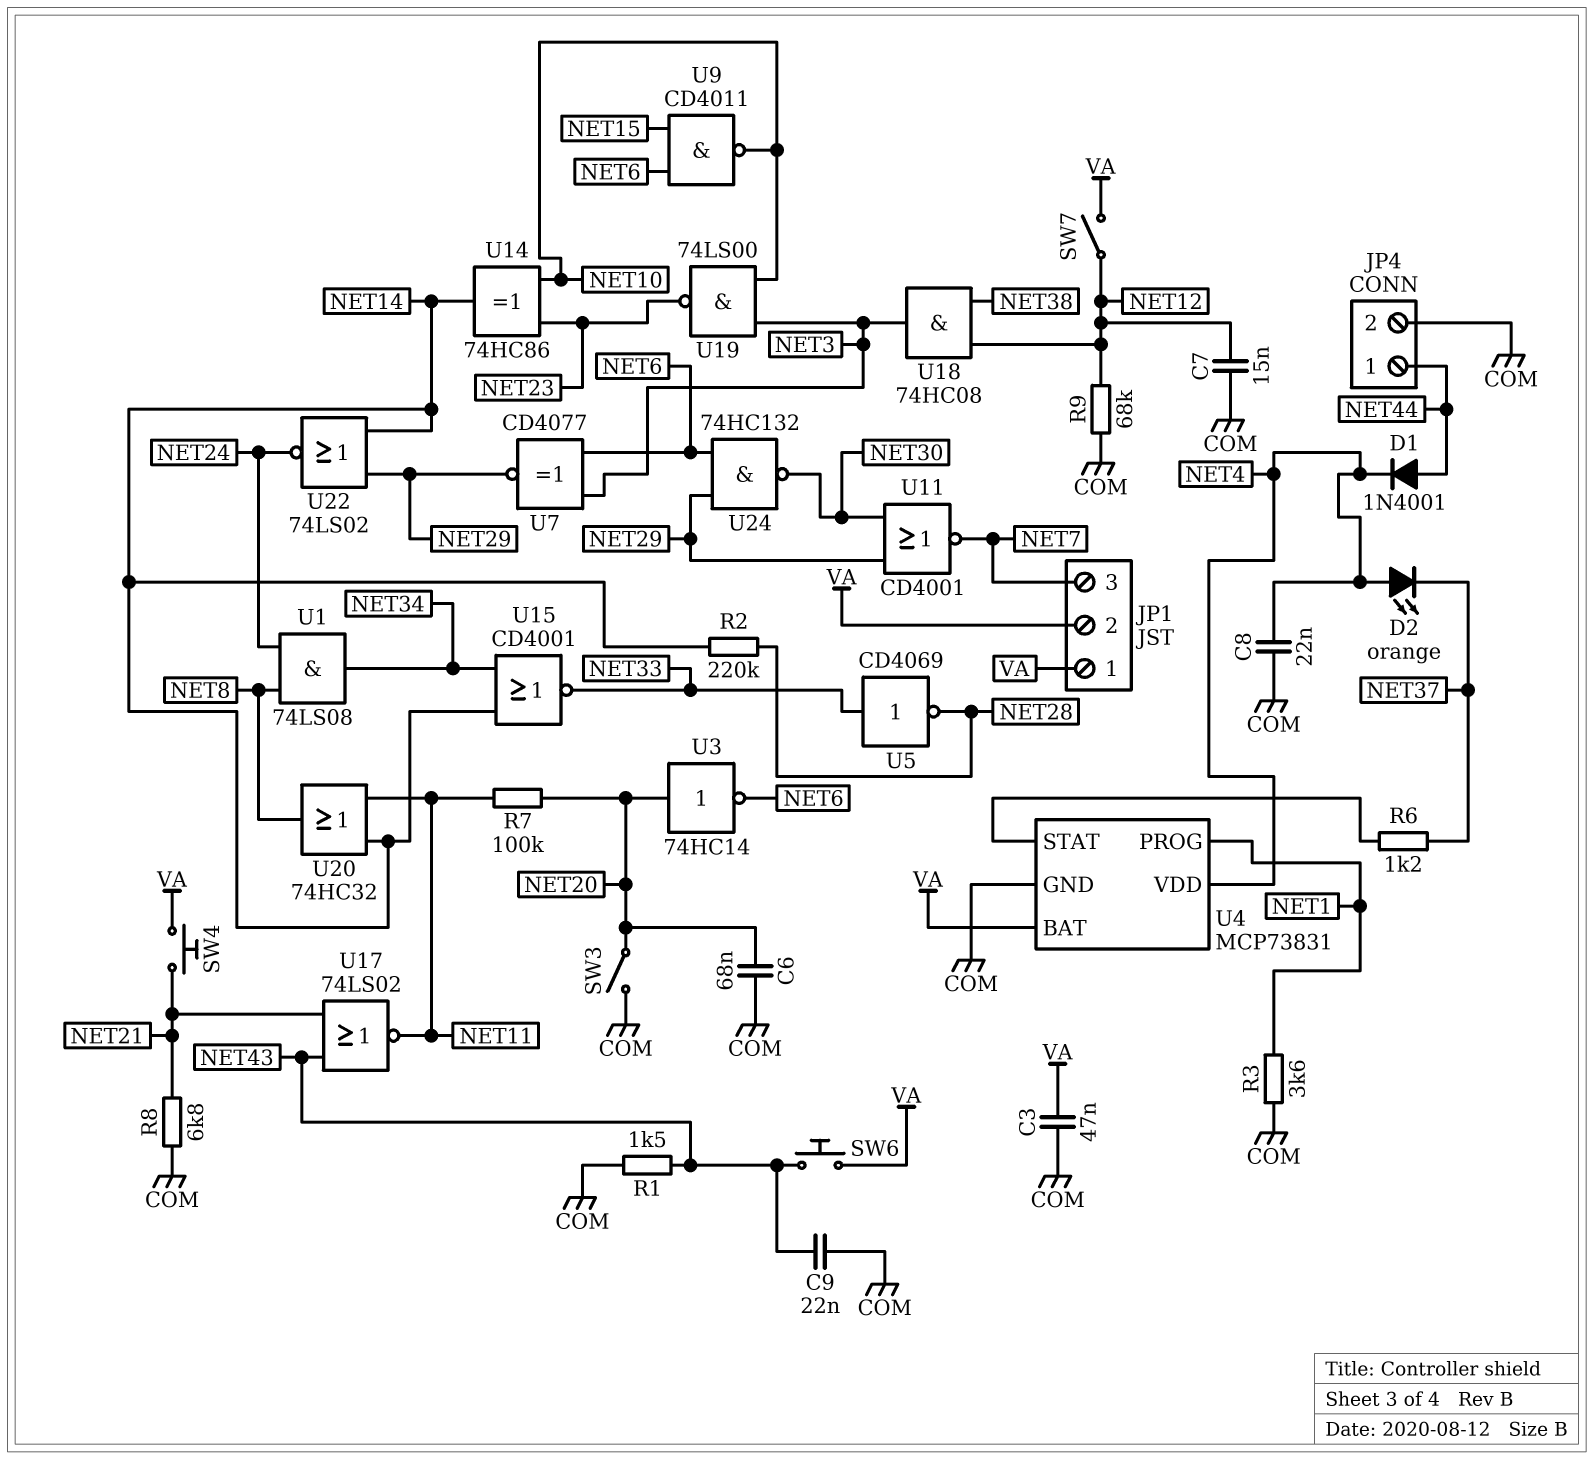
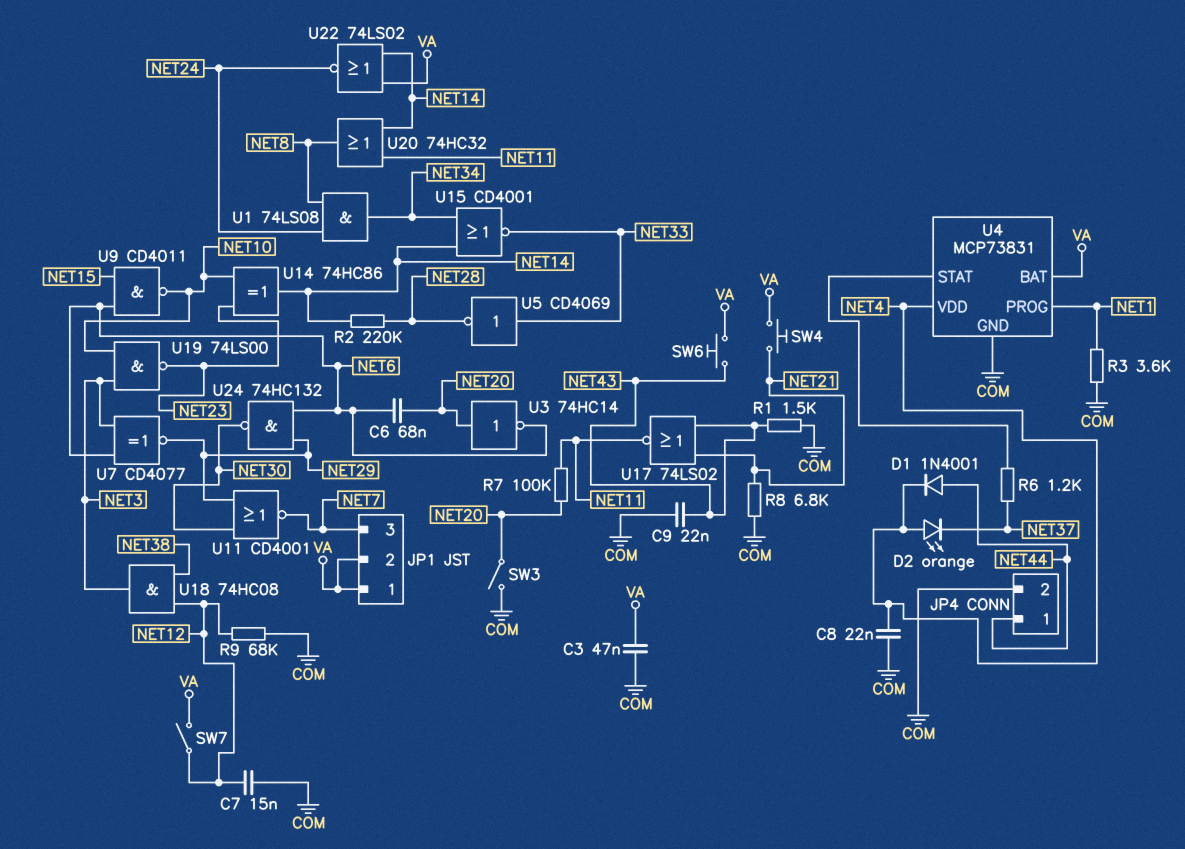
C6: 68nF (COM, NET20) -> 68nF (NET6, NET20)
U22: NOR 74LS02 (in NET14, in NET29, out NET24) -> NOR 74LS02 (in NET14, in VA, out NET24)

